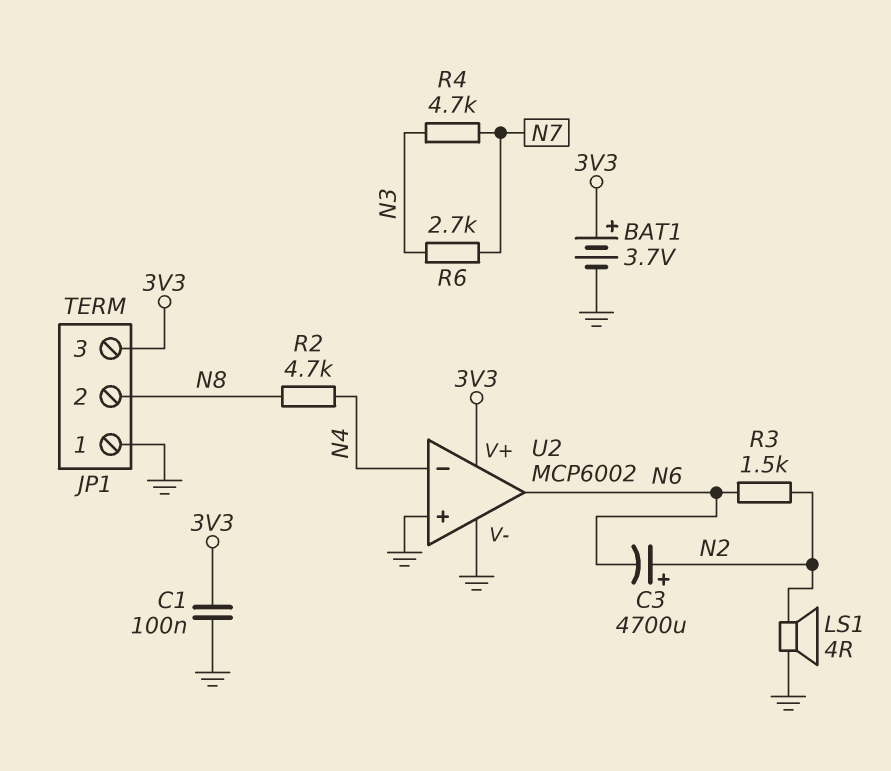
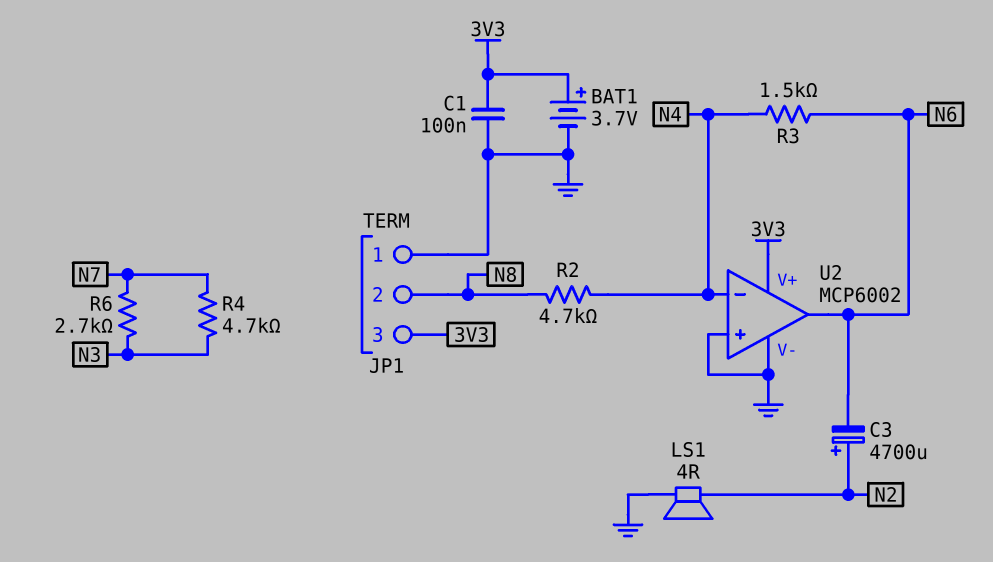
R3: 1.5k (N2, N6) -> 1.5k (N4, N6)

